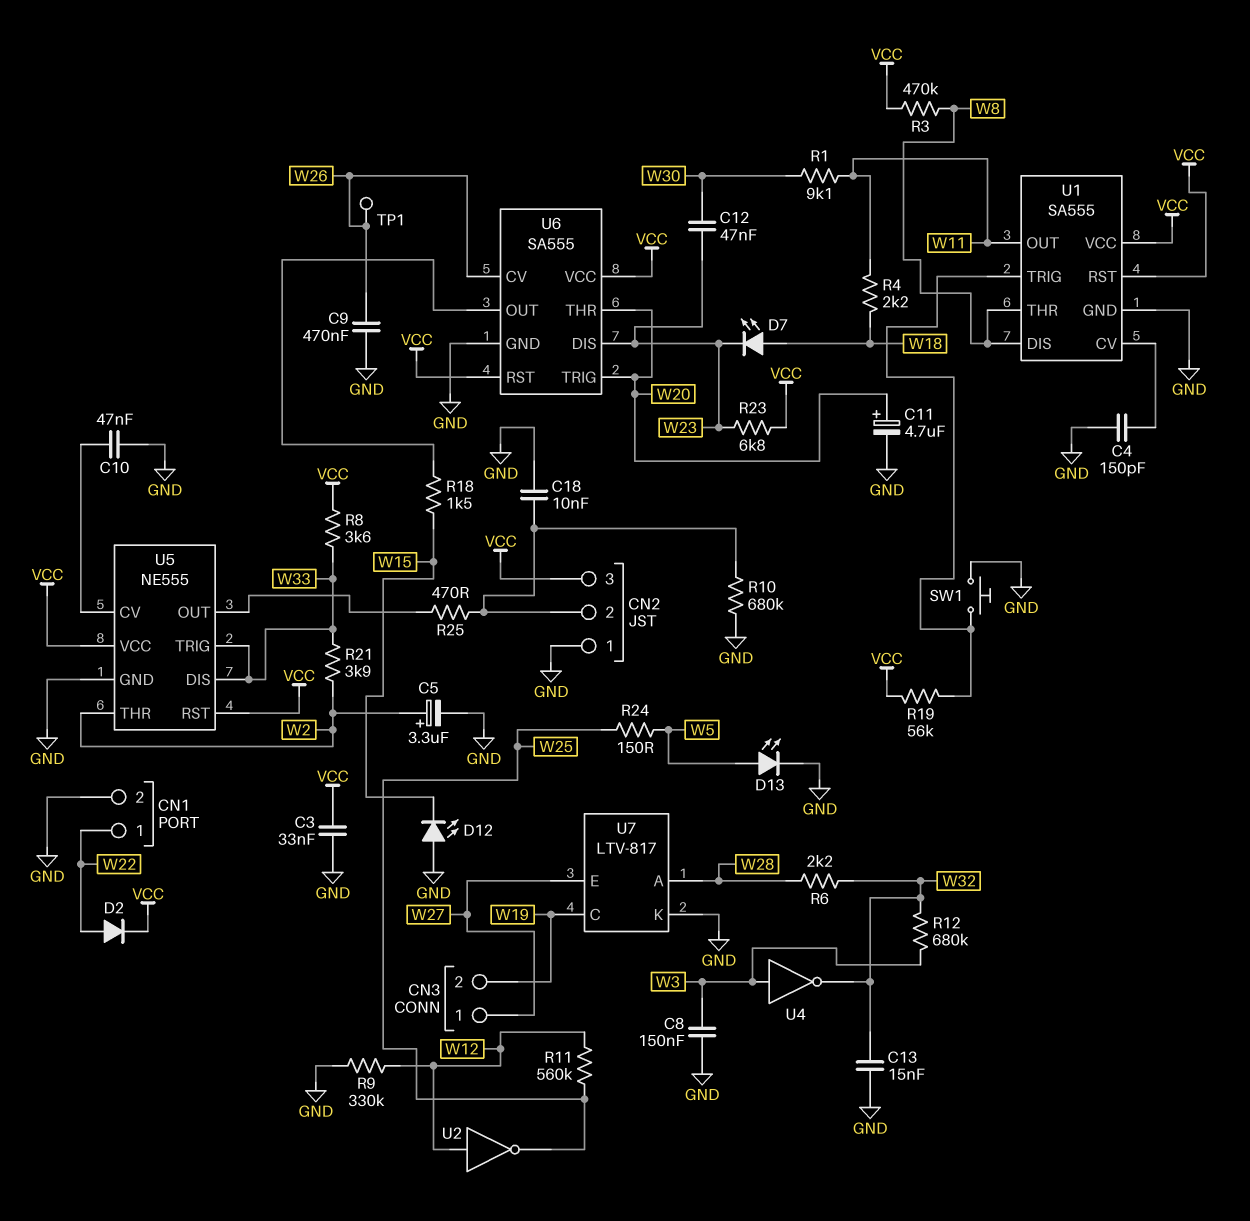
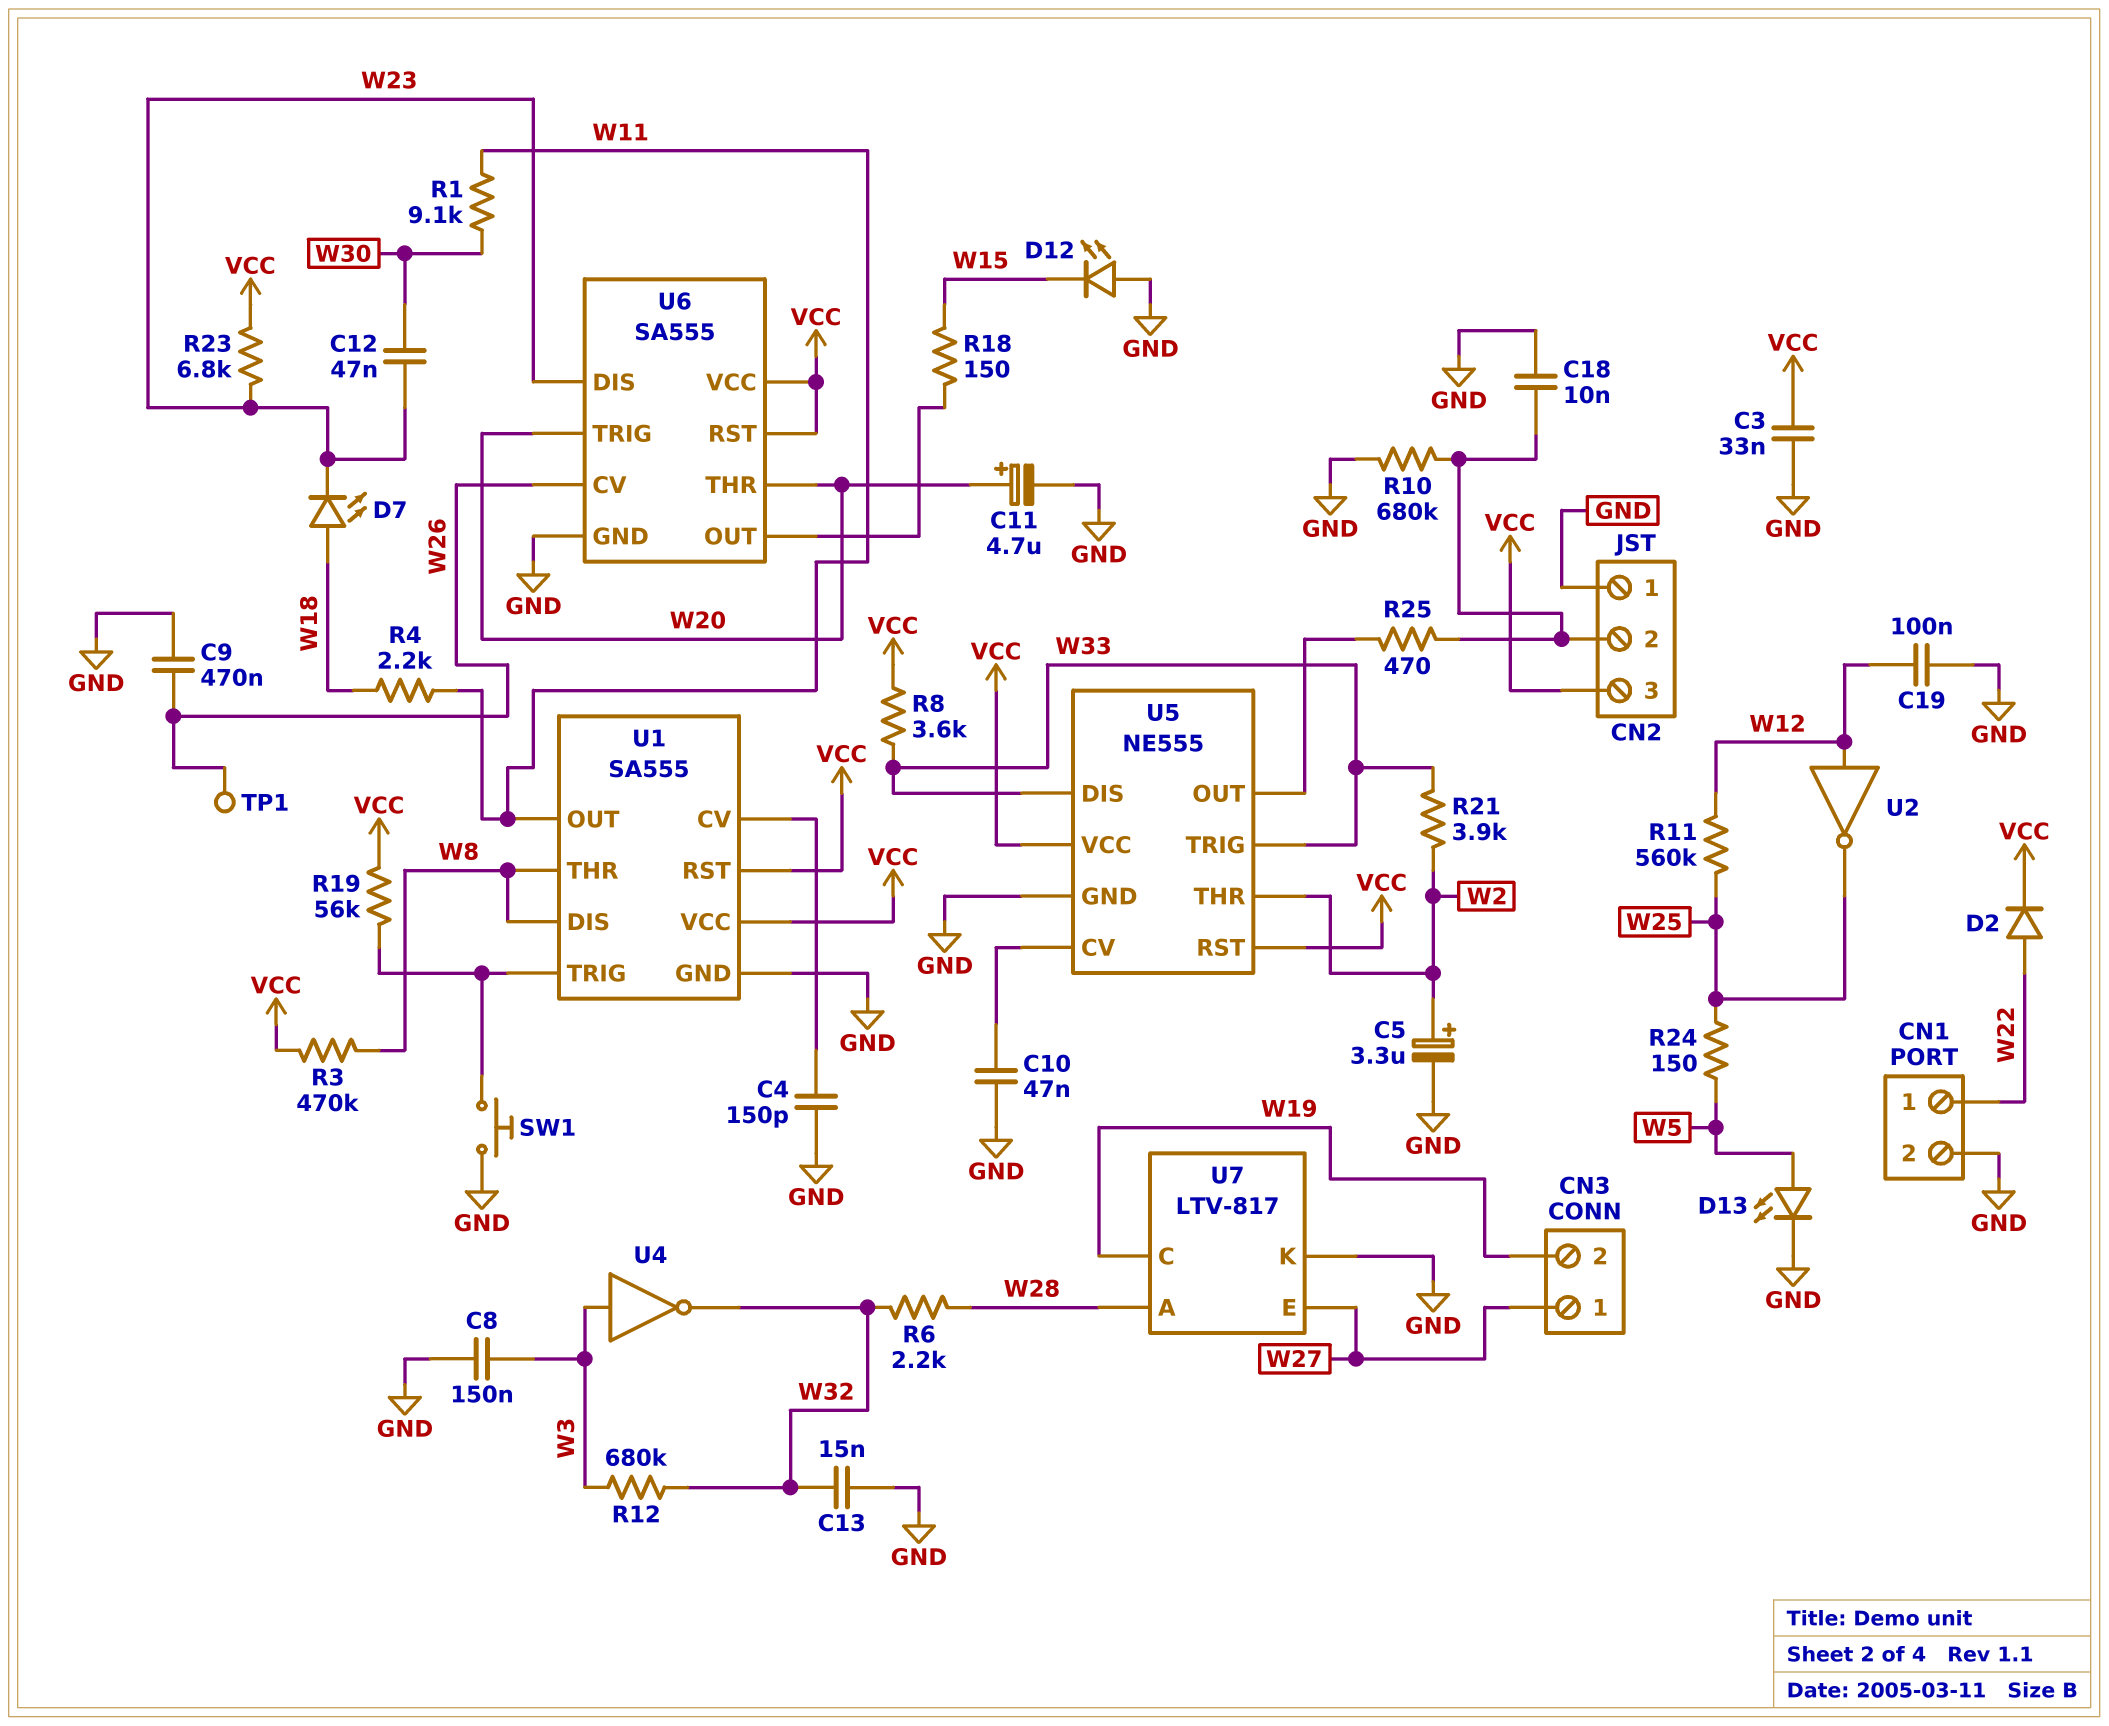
C19: none -> 100nF (GND, W12)
R9: 330k (GND, W12) -> none
R18: 1.5k (U6/OUT, W15) -> 150 (U6/OUT, W15)

